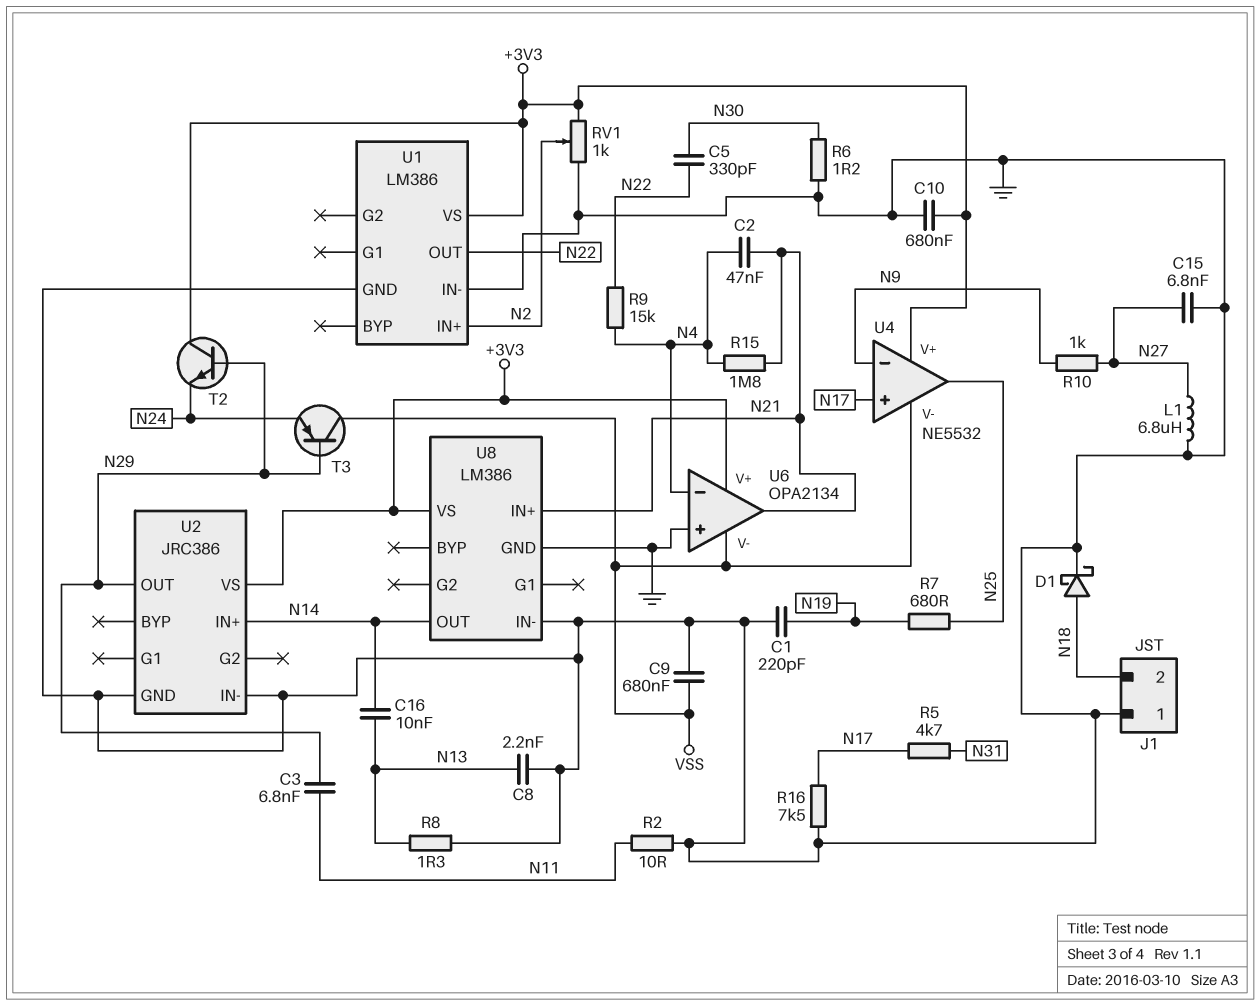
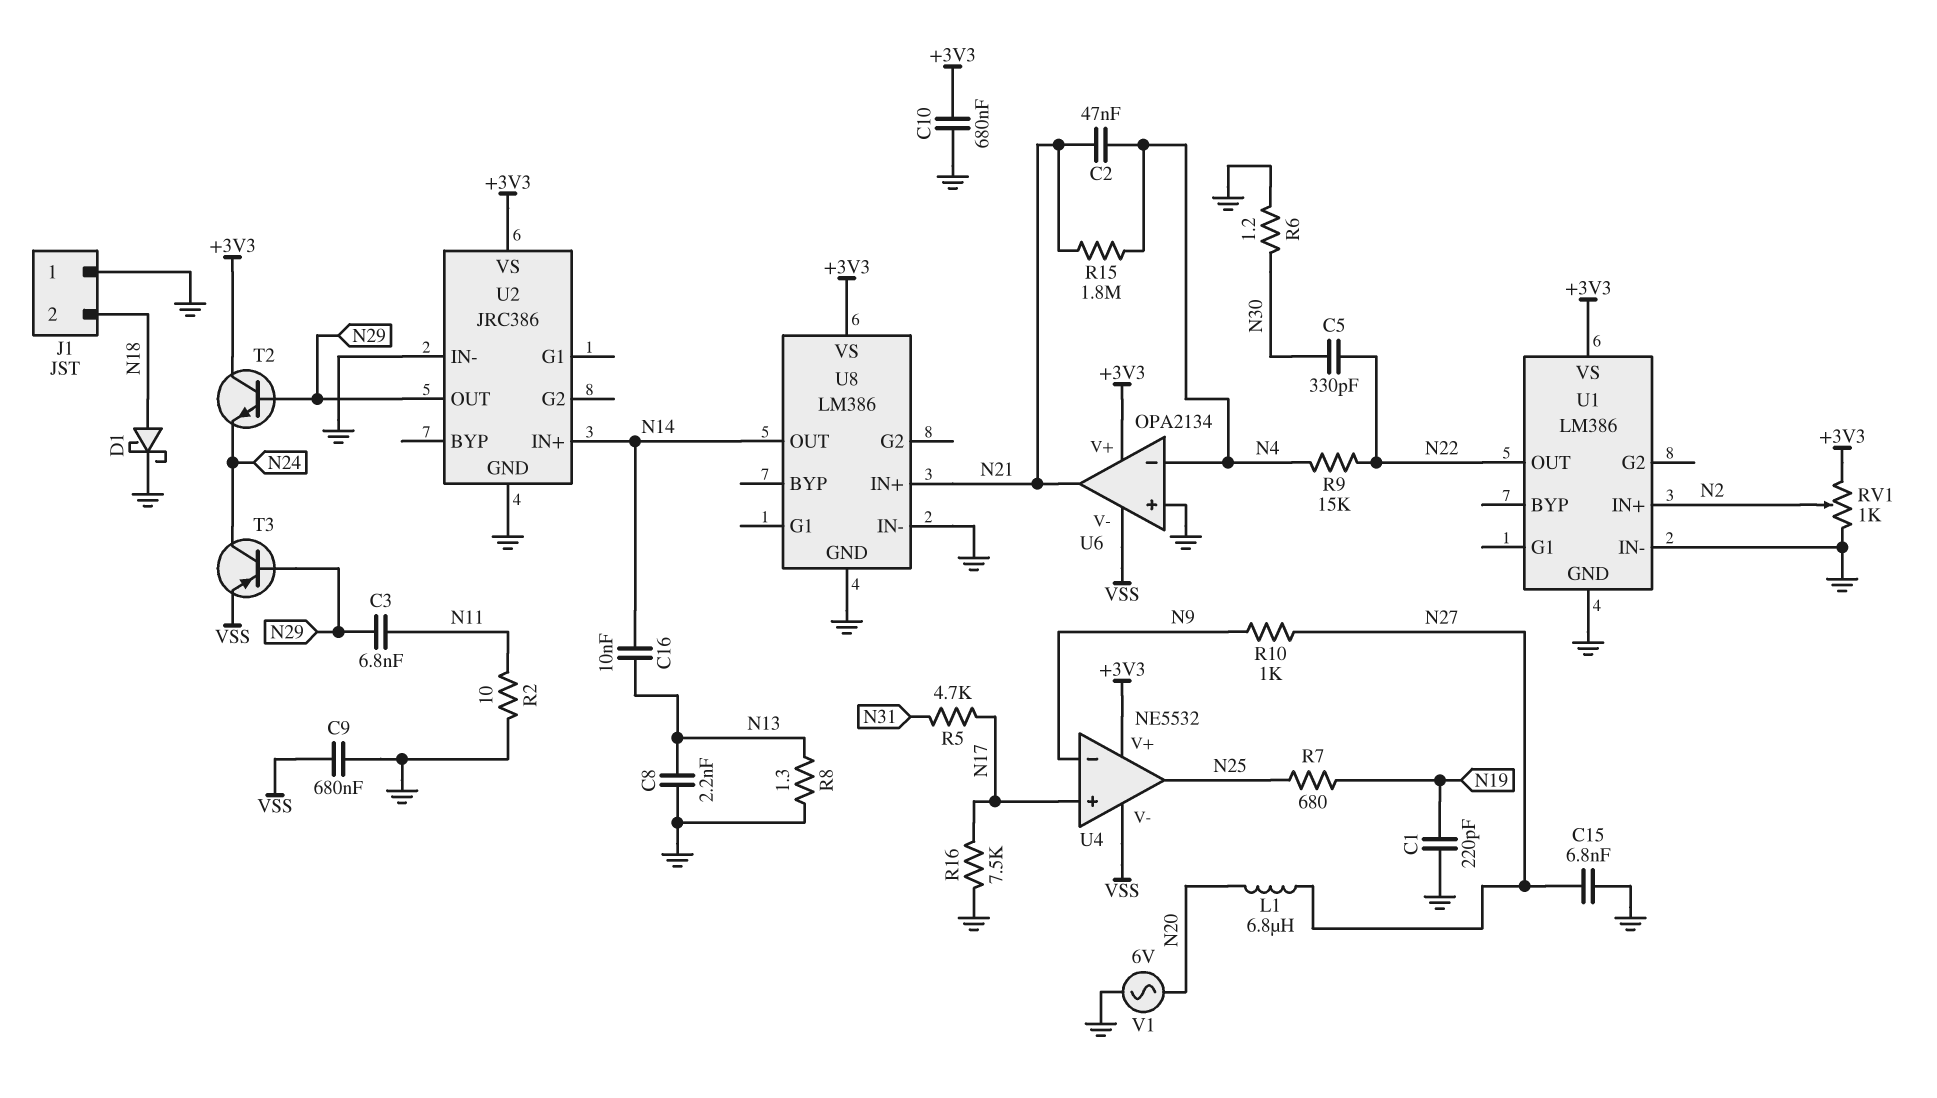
L1: 6.8uH (GND, N27) -> 6.8uH (N20, N27)
T3: PNP (B N29, C VSS, E N24) -> PNP (B N29, C N24, E VSS)
V1: none -> AC 6V (GND, N20)

